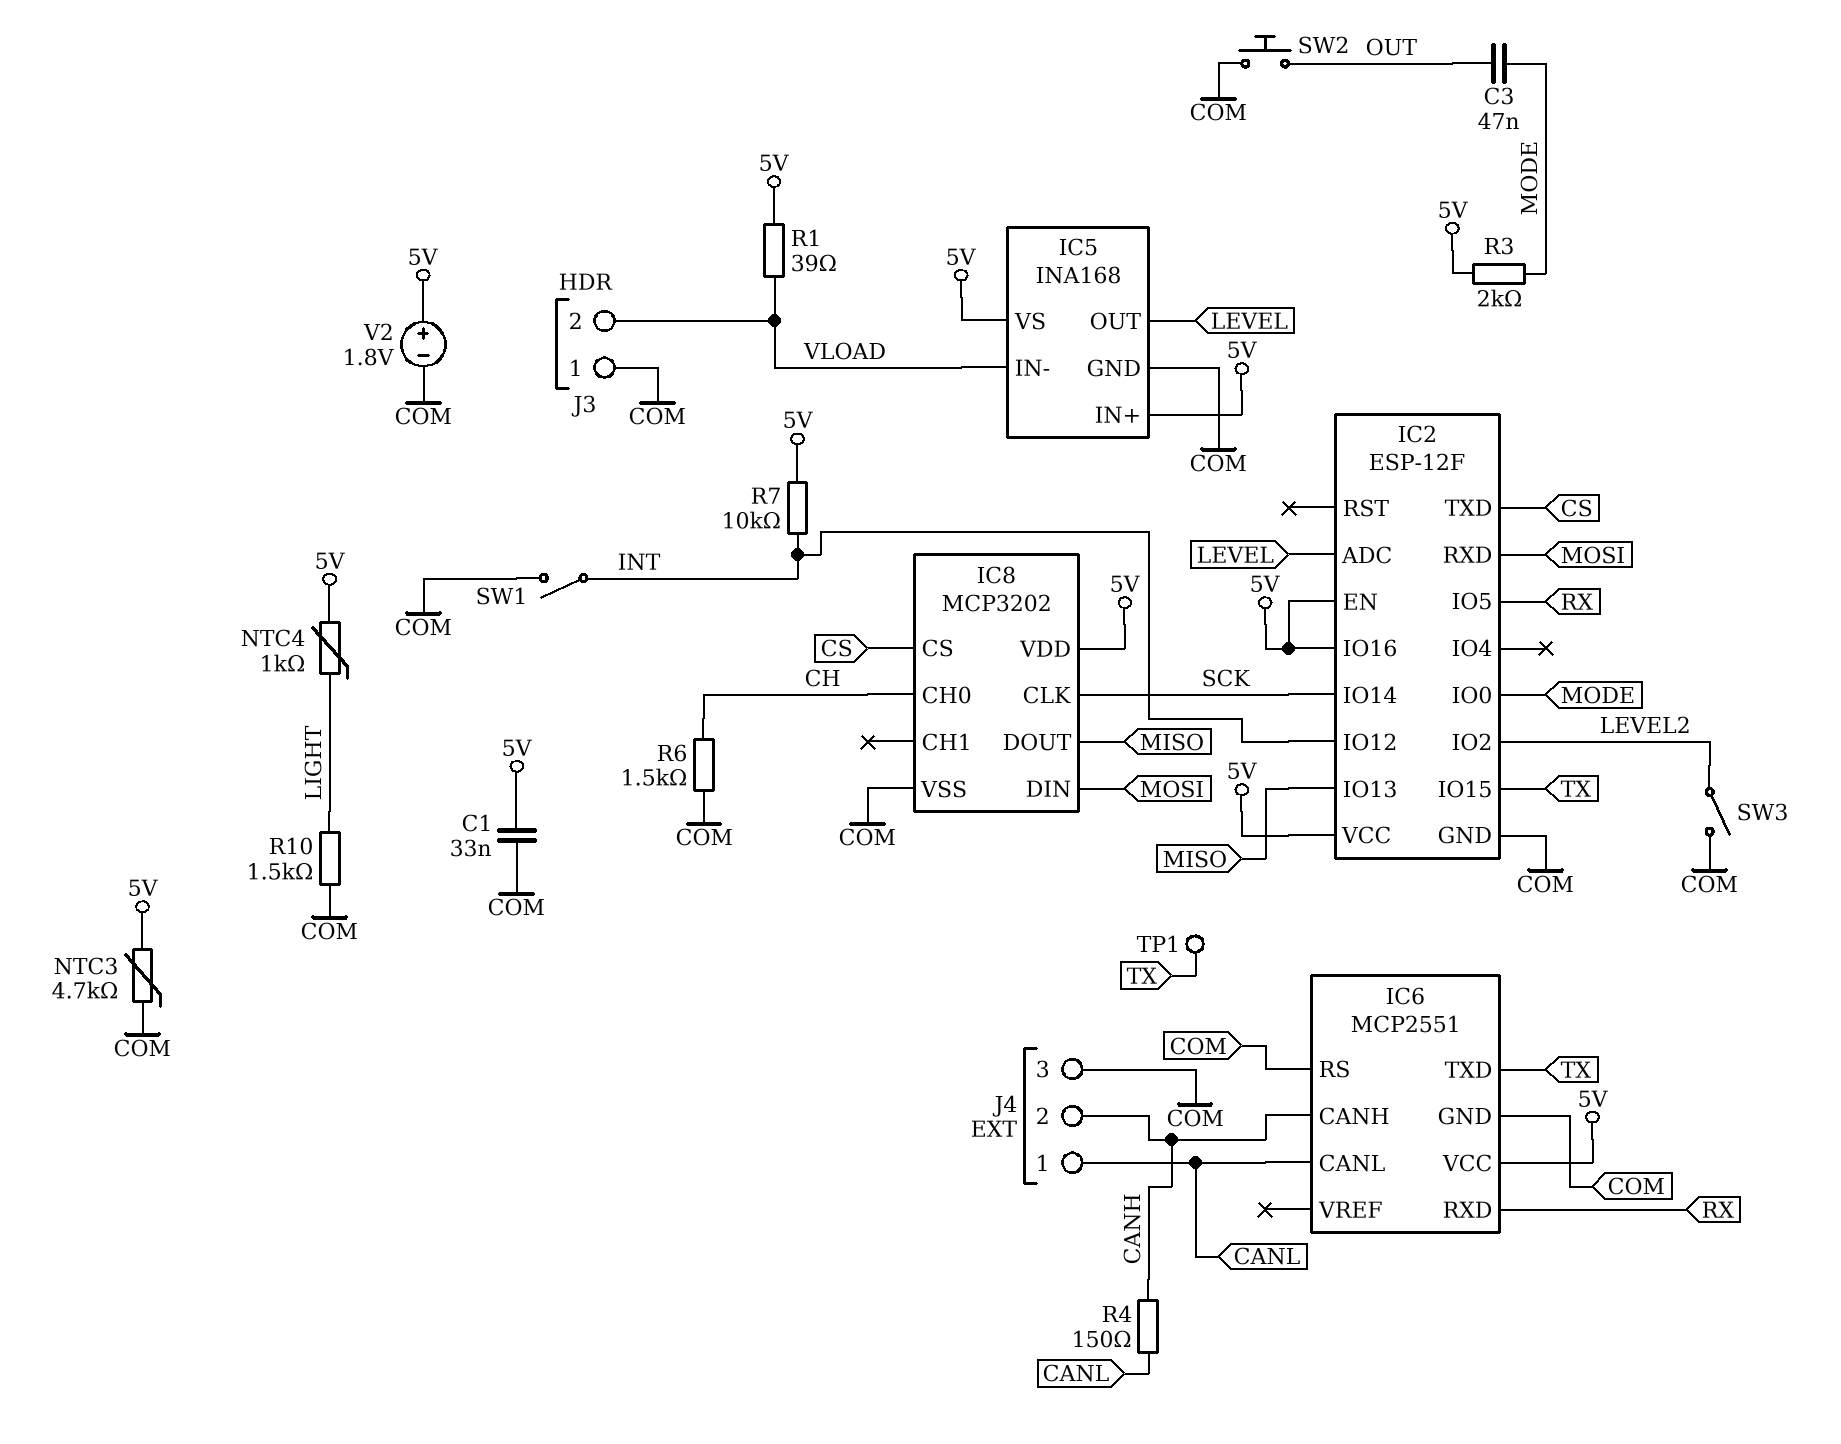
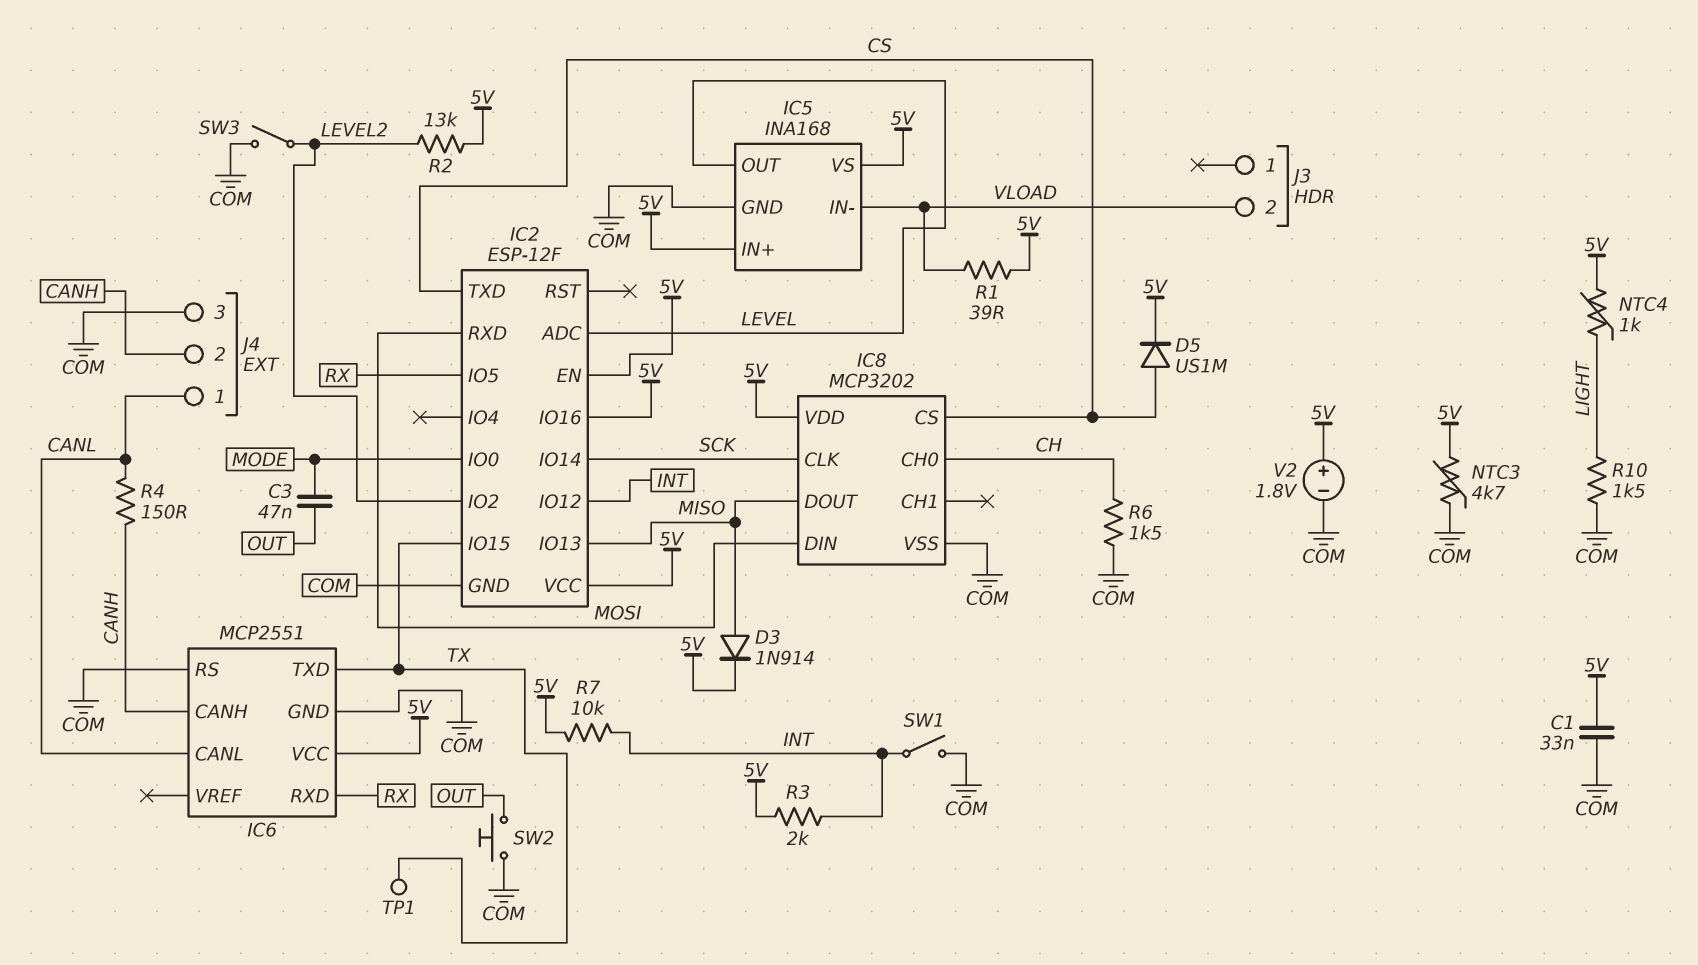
D3: none -> diode 1N914 (A MISO, K 5V)
D5: none -> diode US1M (A CS, K 5V)
J3 pin 1: COM -> none
R2: none -> 13k (5V, LEVEL2)
R3: 2k (5V, MODE) -> 2k (5V, INT)

